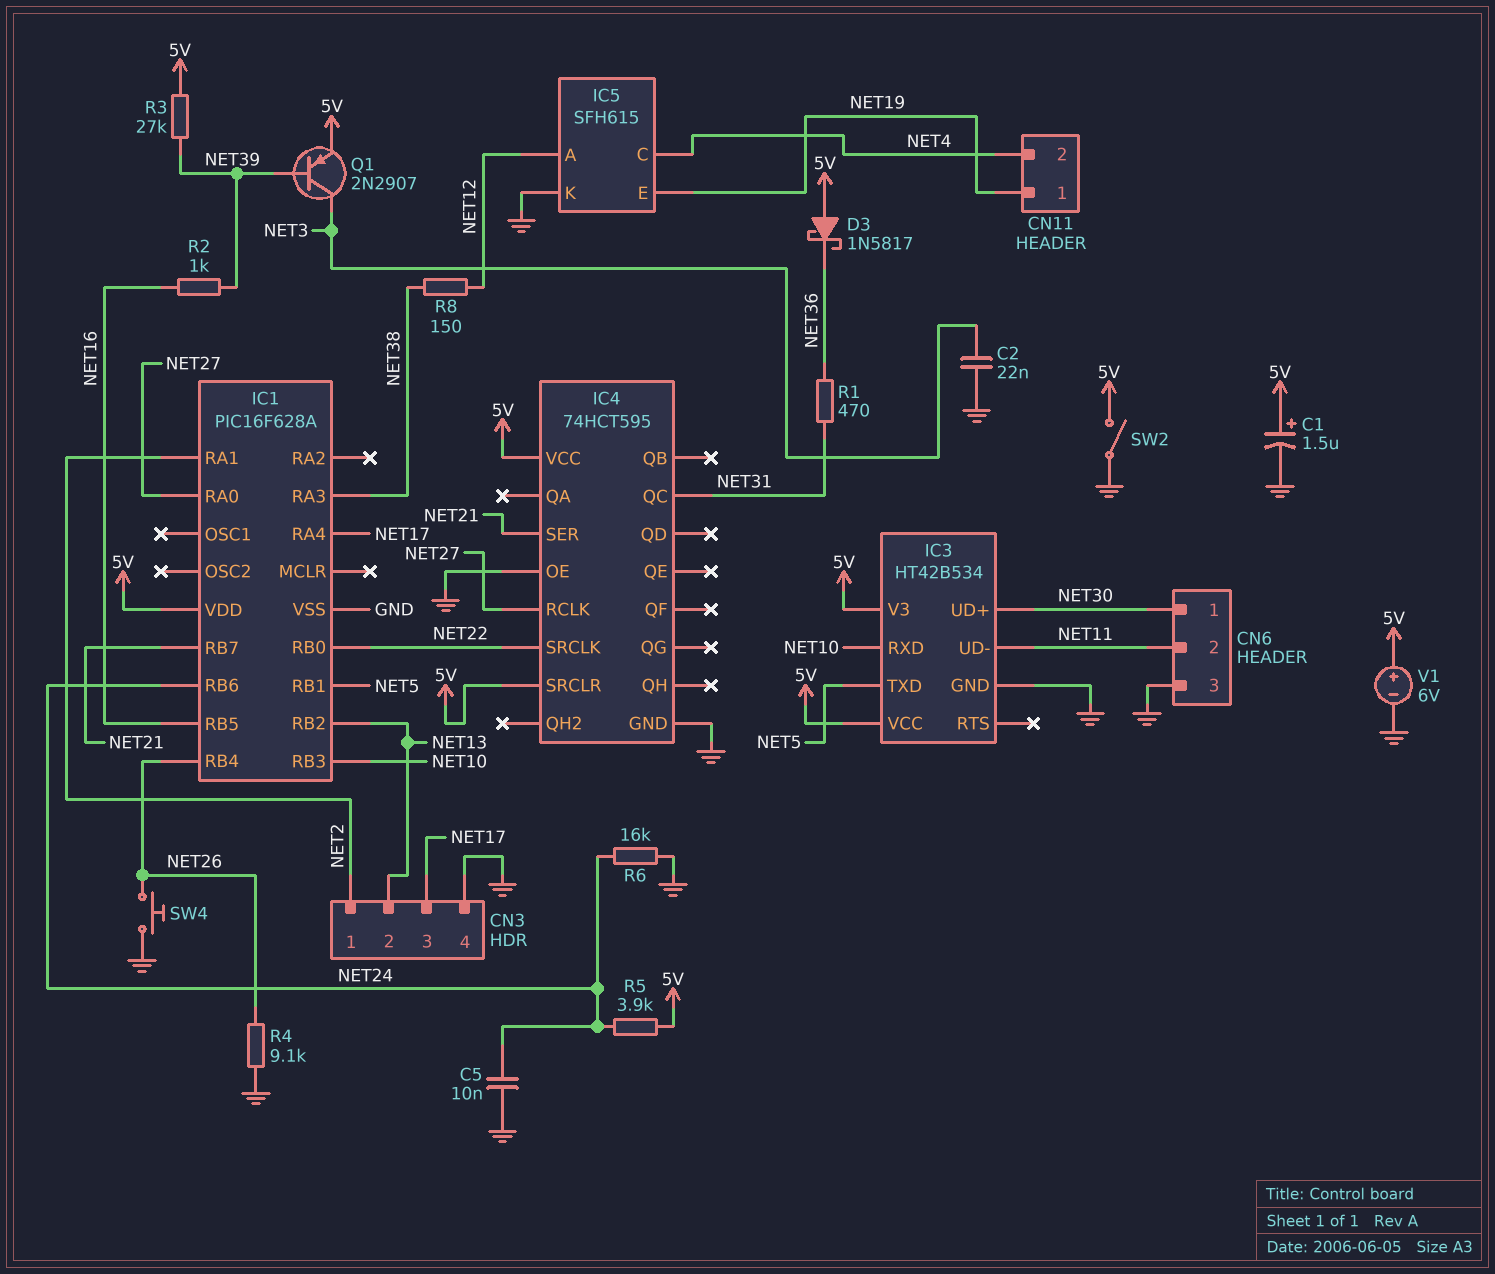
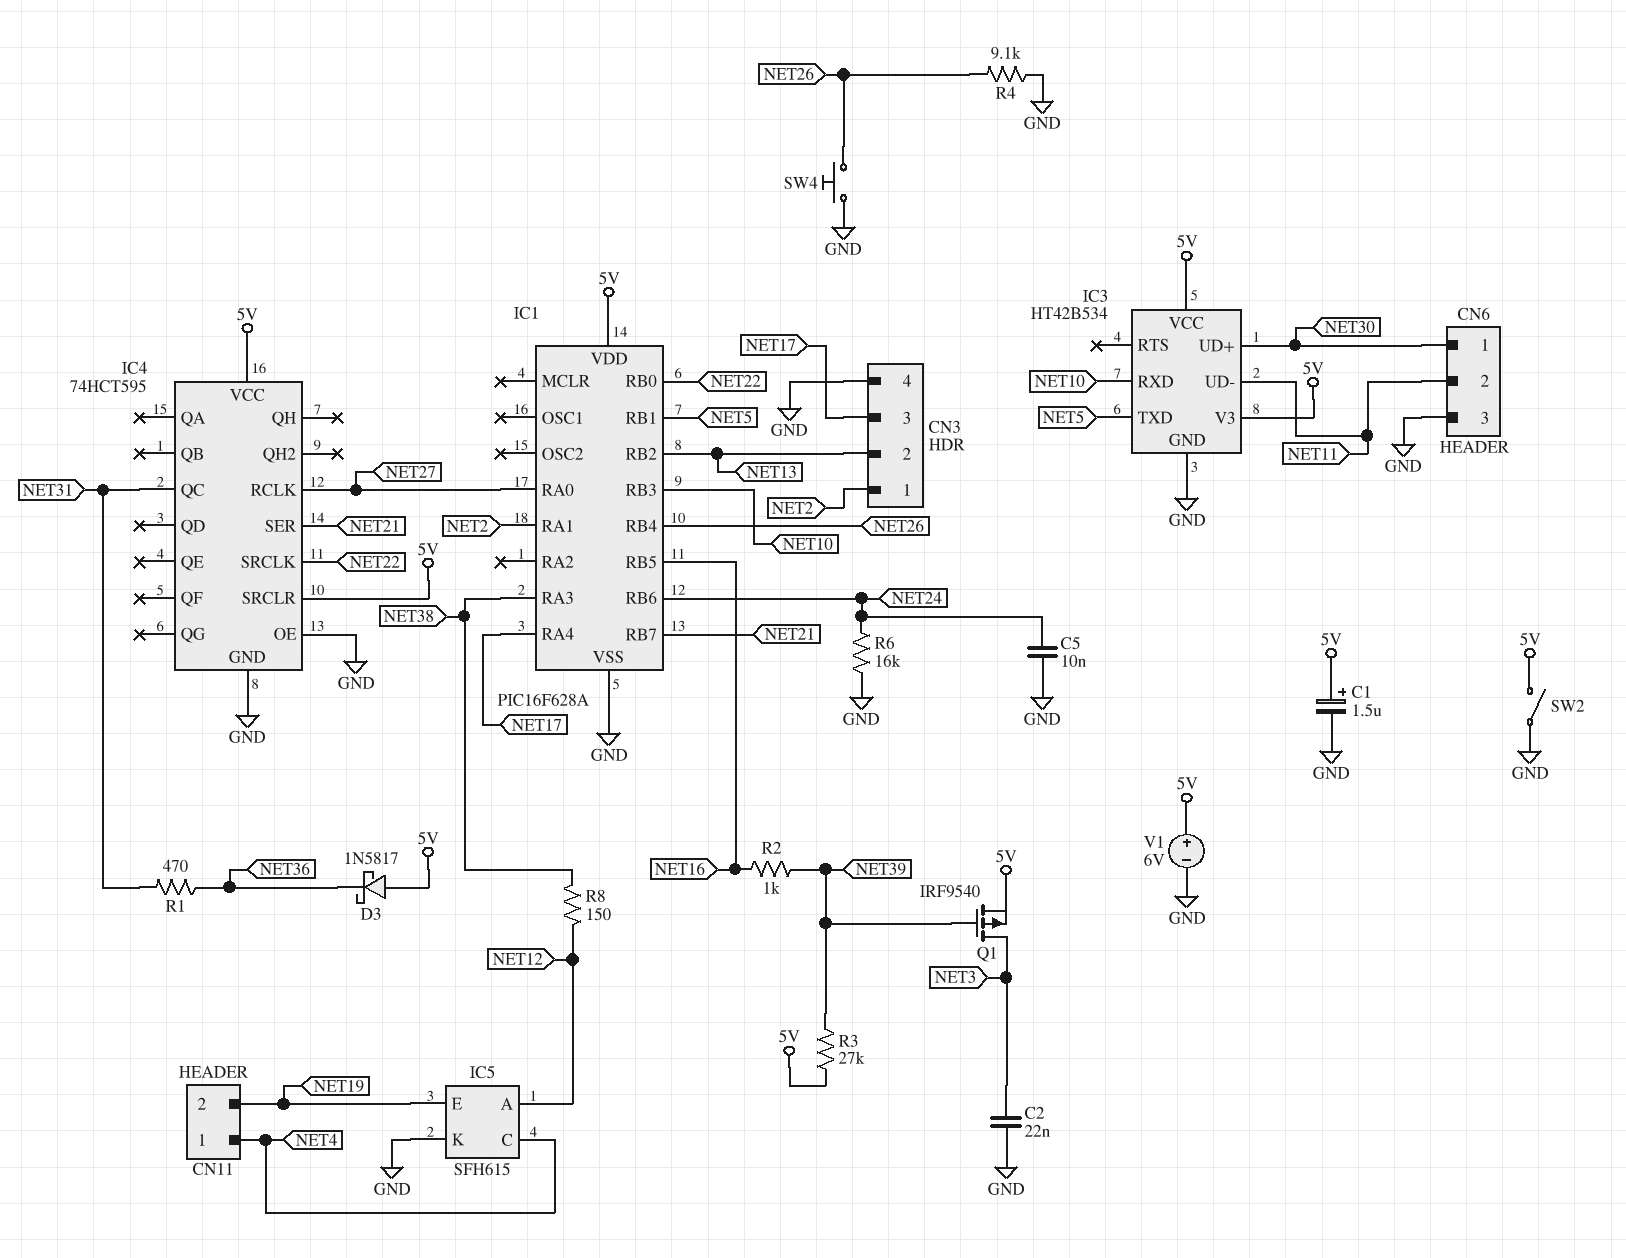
CN11 pin 1: NET19 -> NET4
CN11 pin 2: NET4 -> NET19
Q1: PNP 2N2907 (B NET39, C NET3, E 5V) -> PMOS IRF9540 (G NET39, D NET3, S 5V)
R5: 3.9k (5V, NET24) -> none

